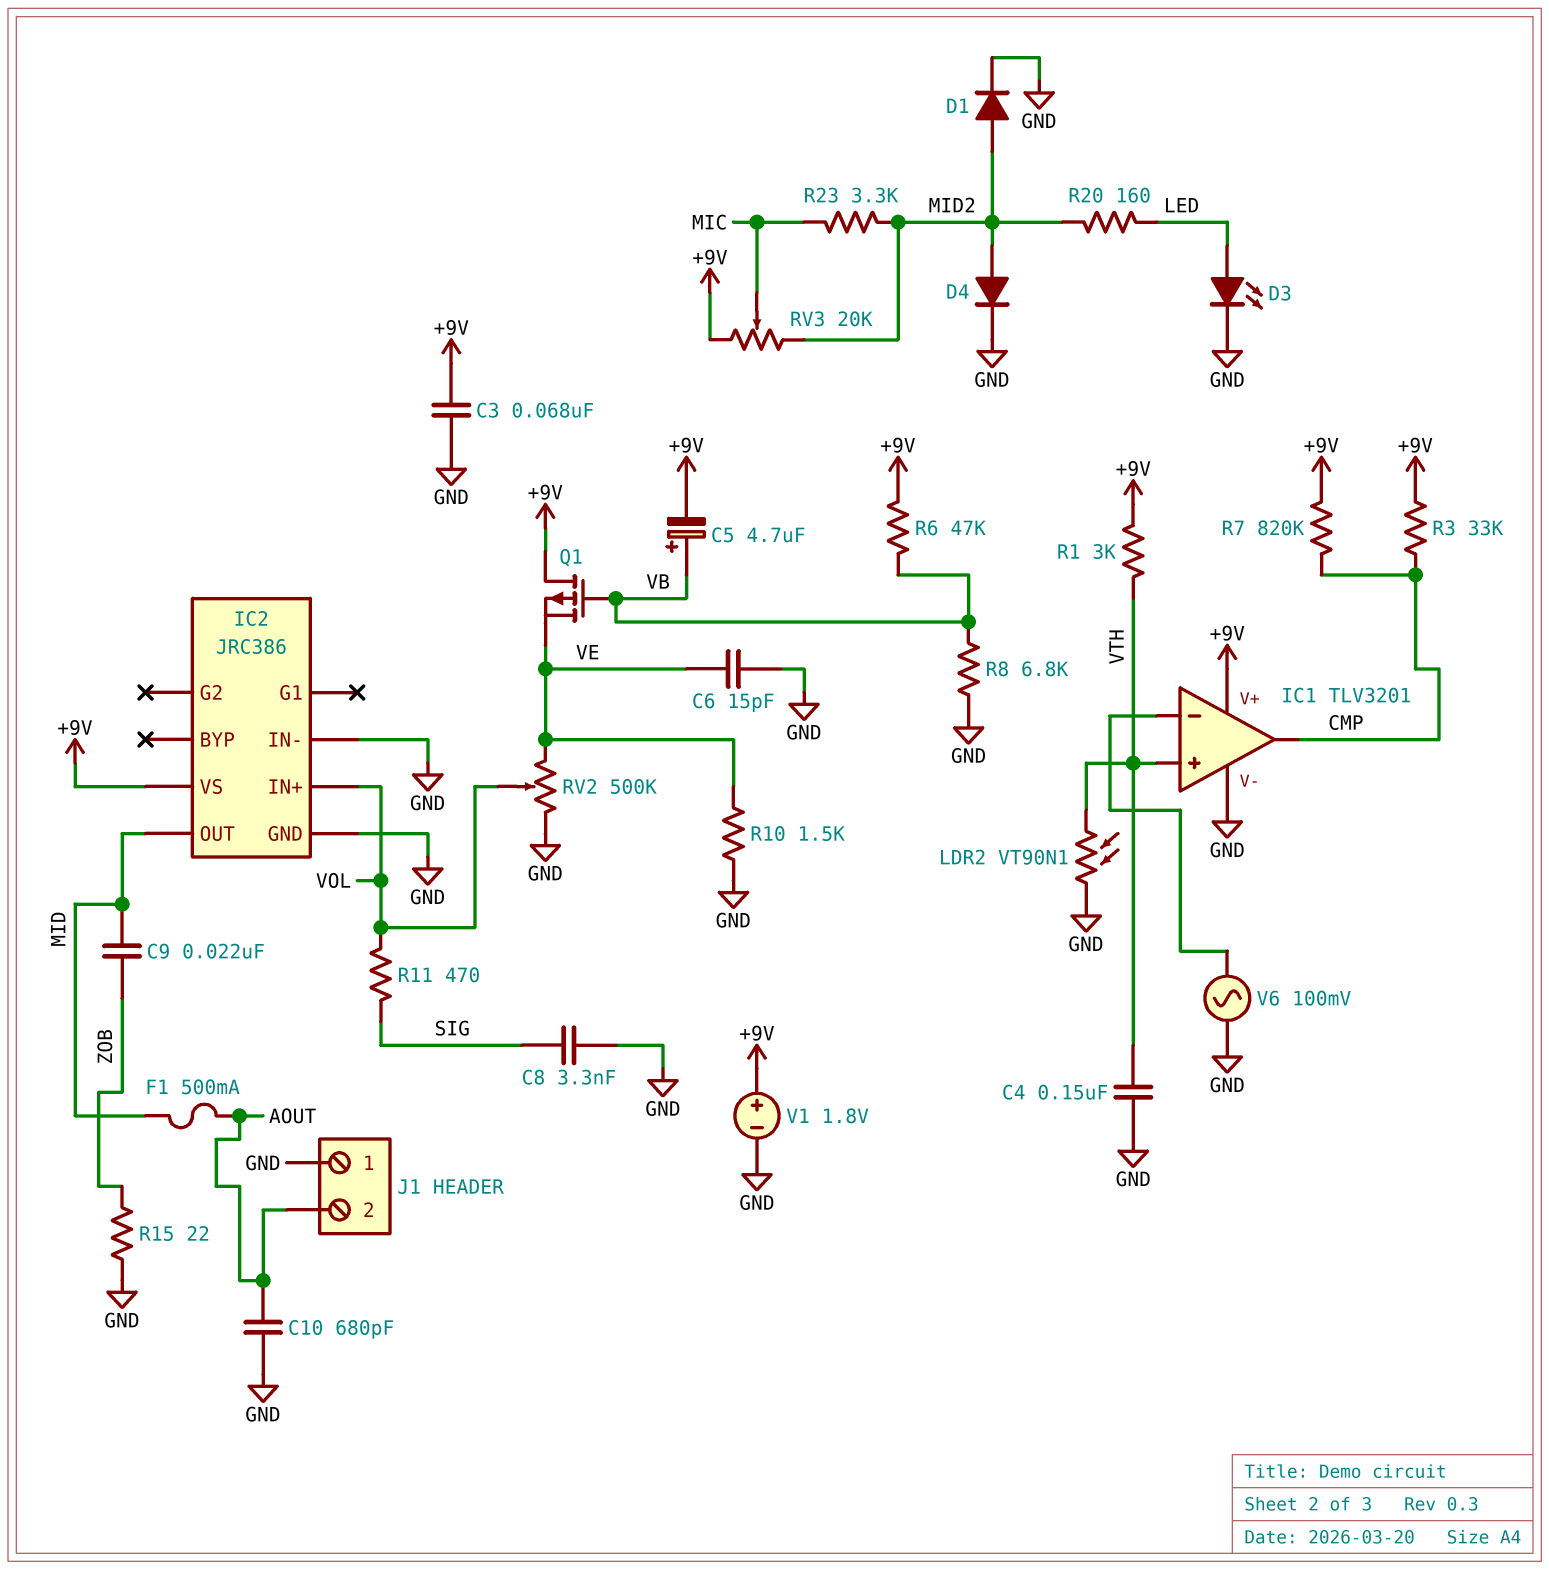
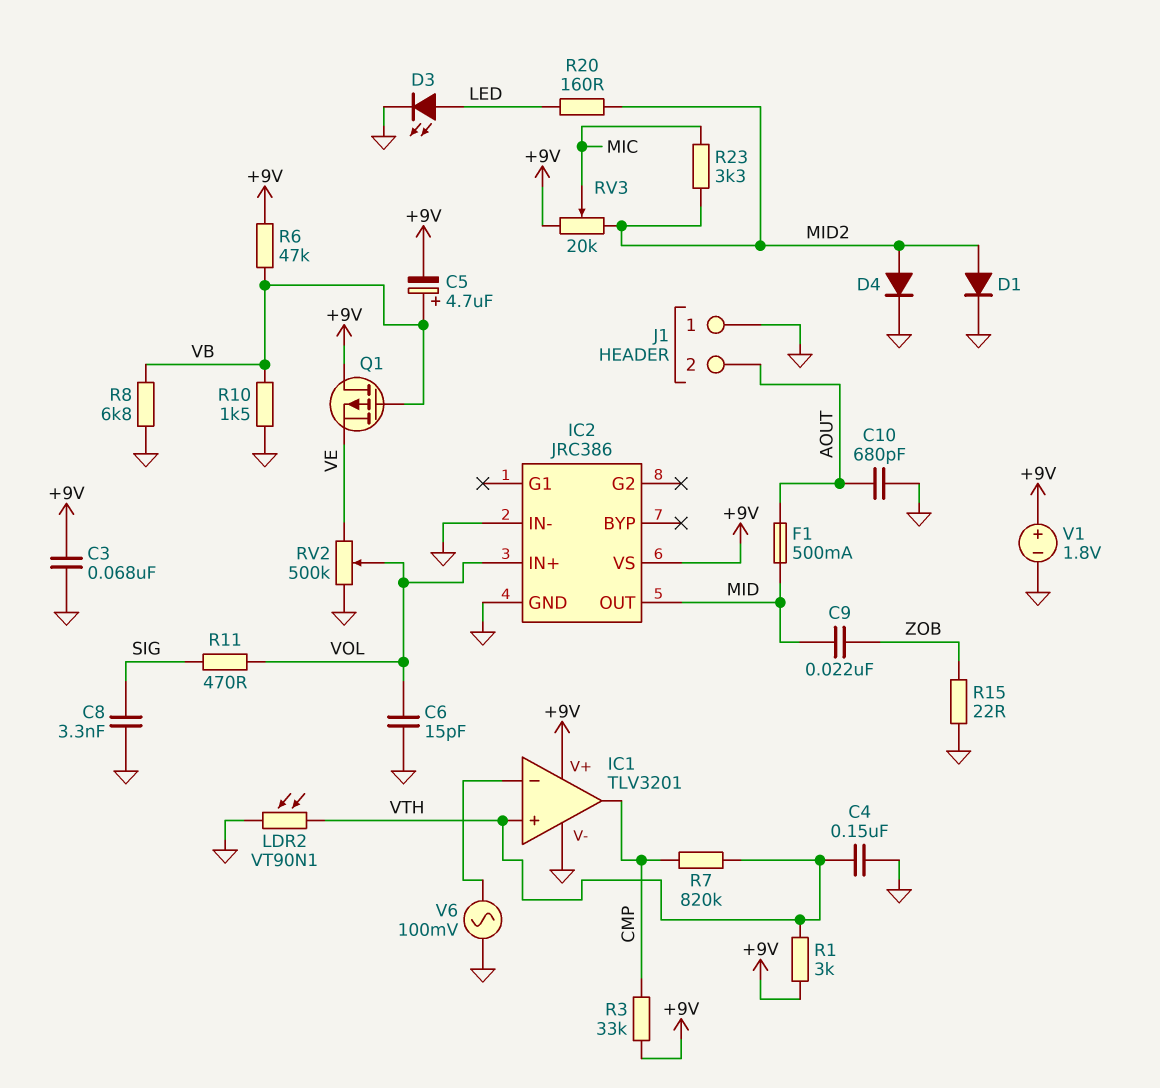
C6: 15pF (GND, VE) -> 15pF (GND, VOL)
R7: 820k (+9V, CMP) -> 820k (CMP, VTH)
R10: 1.5k (GND, VE) -> 1.5k (GND, VB)

